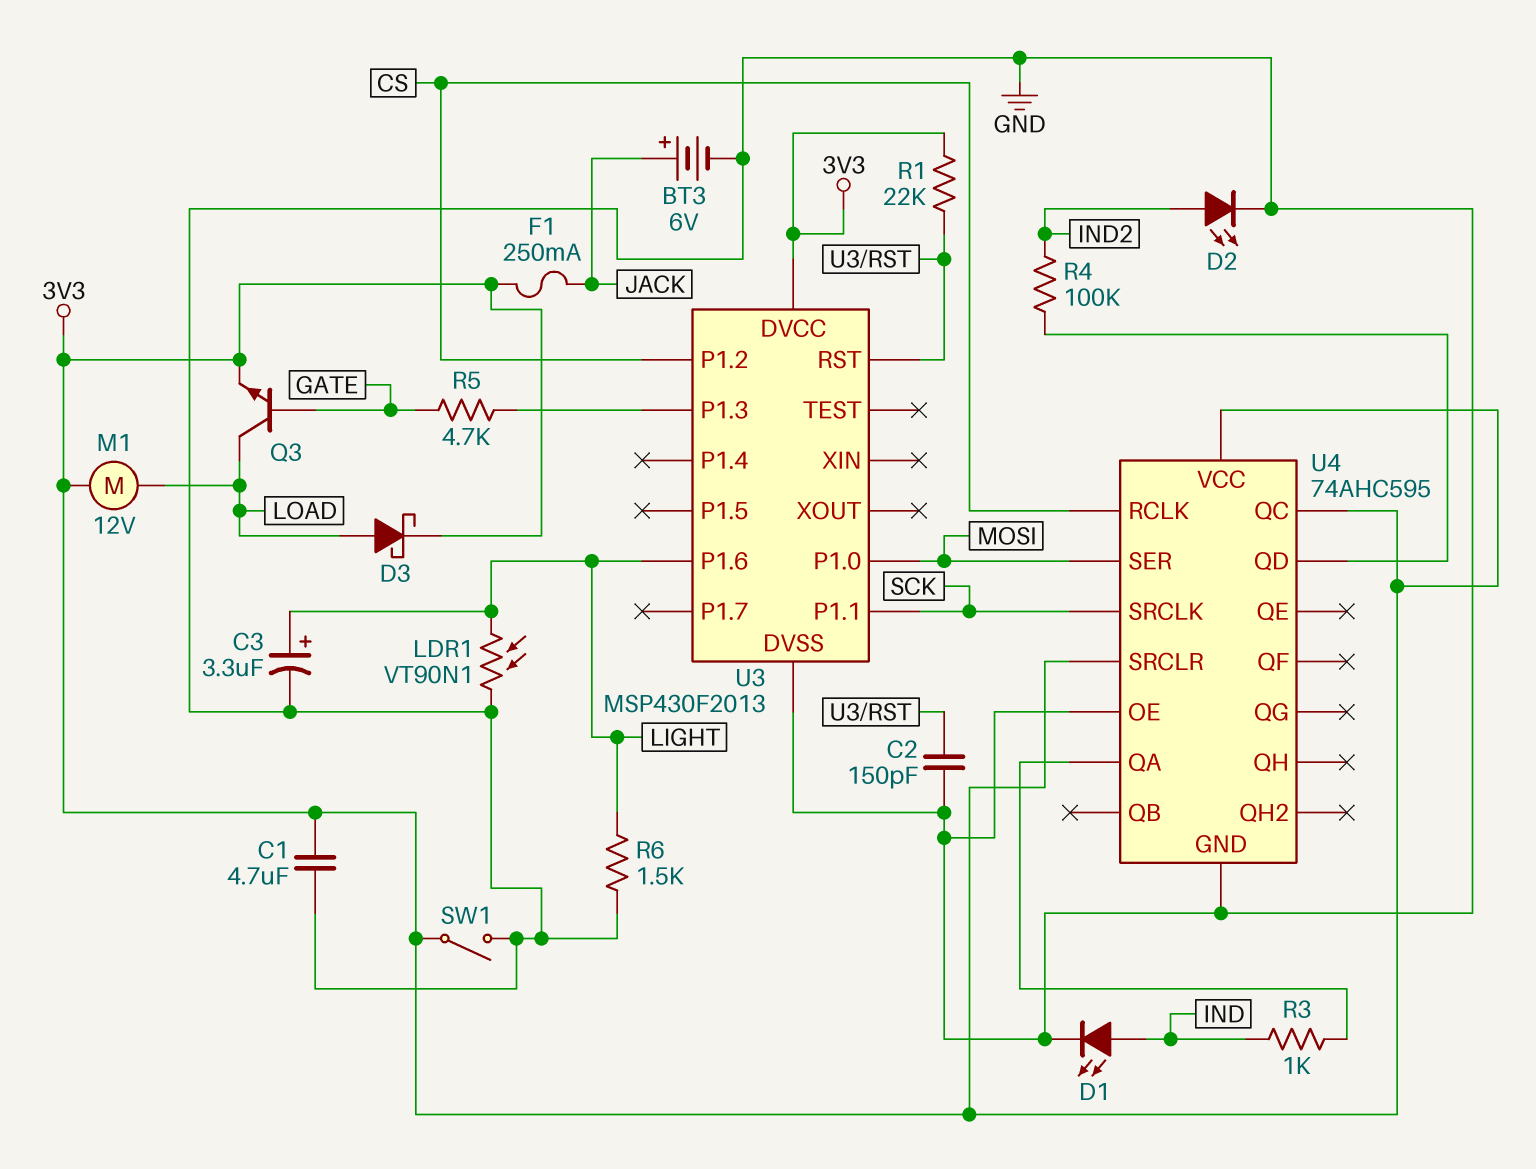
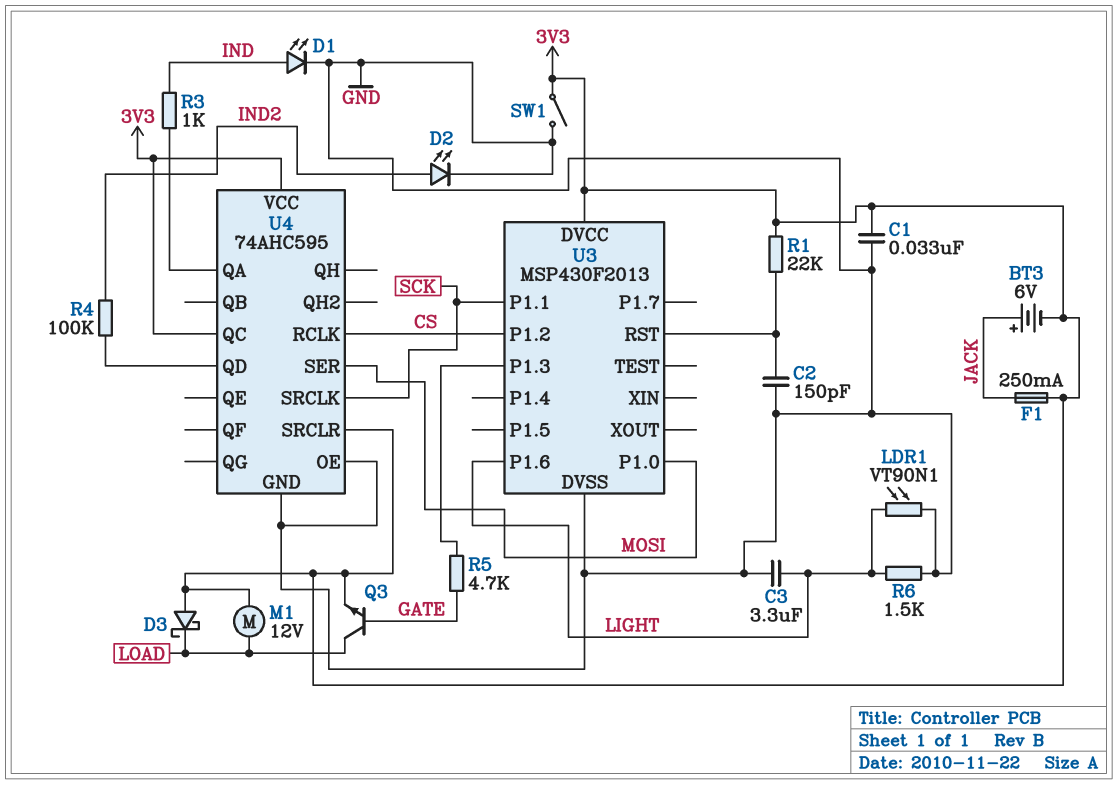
BT3: 6V (plus JACK, minus GND) -> 6V (plus JACK, minus 3V3)
C1: 4.7uF (3V3, GND) -> 33nF (3V3, GND)
C3: 3.3uF (plus LIGHT, minus GND) -> 3.3uF (GND, LIGHT)
D3: schottky (A LOAD, K 3V3) -> schottky (A 3V3, K LOAD)

